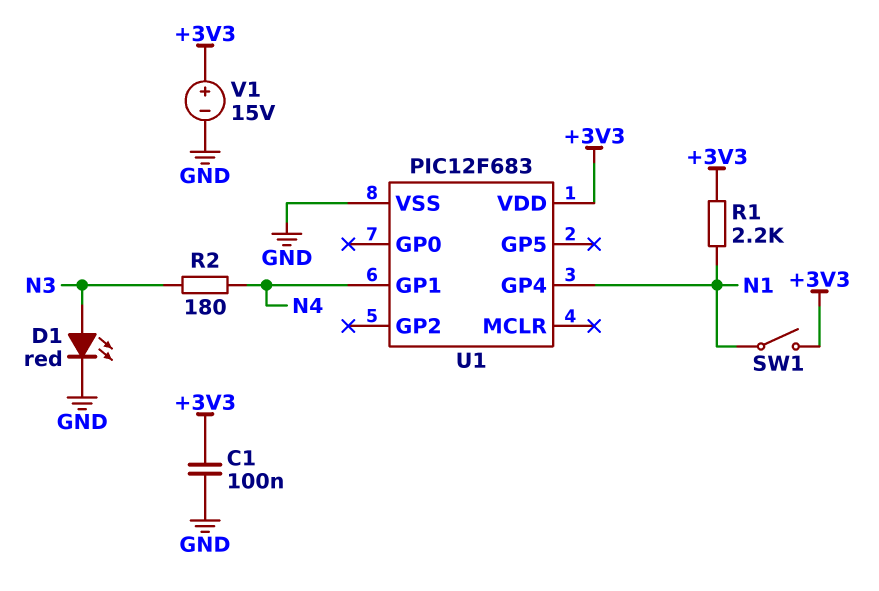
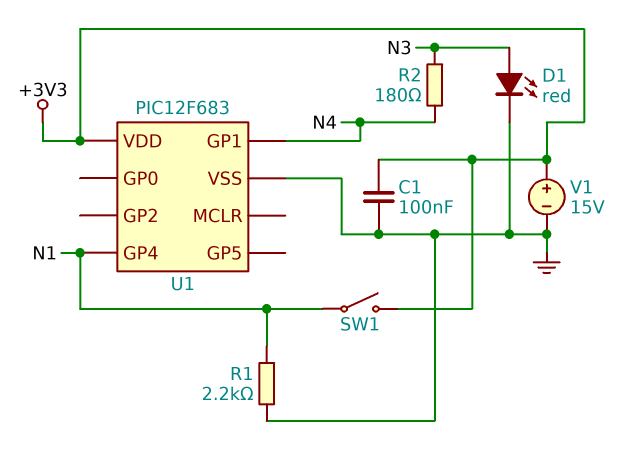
R1: 2.2k (+3V3, N1) -> 2.2k (GND, N1)

